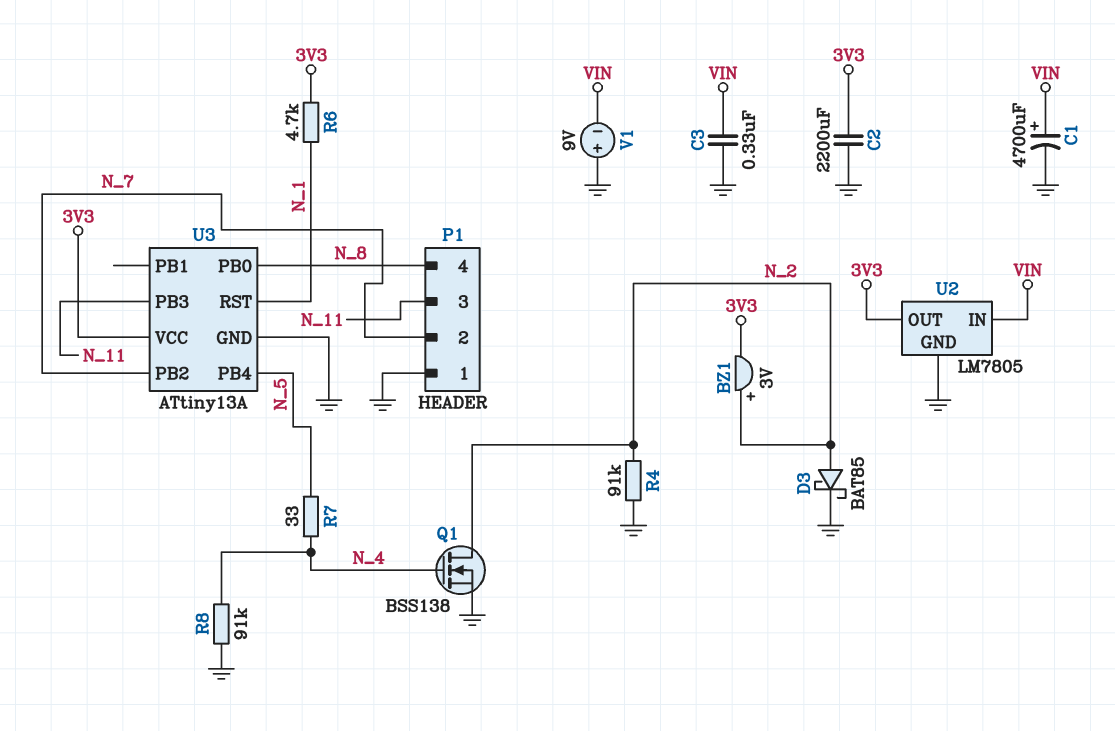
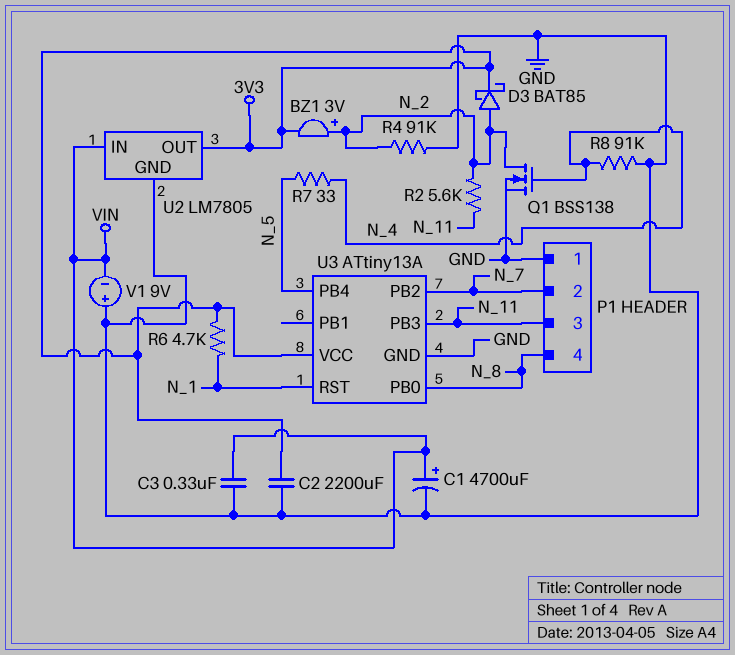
D3: schottky BAT85 (A N_2, K GND) -> schottky BAT85 (A N_2, K 3V3)
R2: none -> 5.6k (N_2, N_11)

